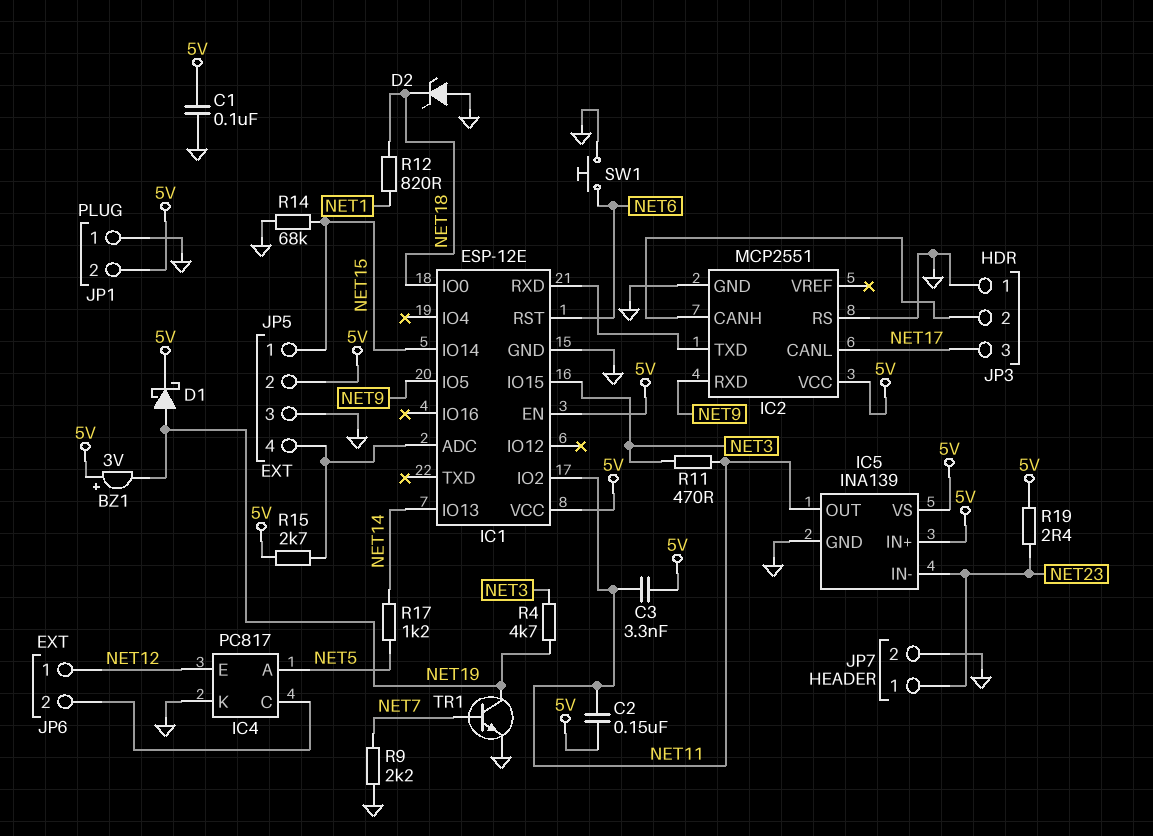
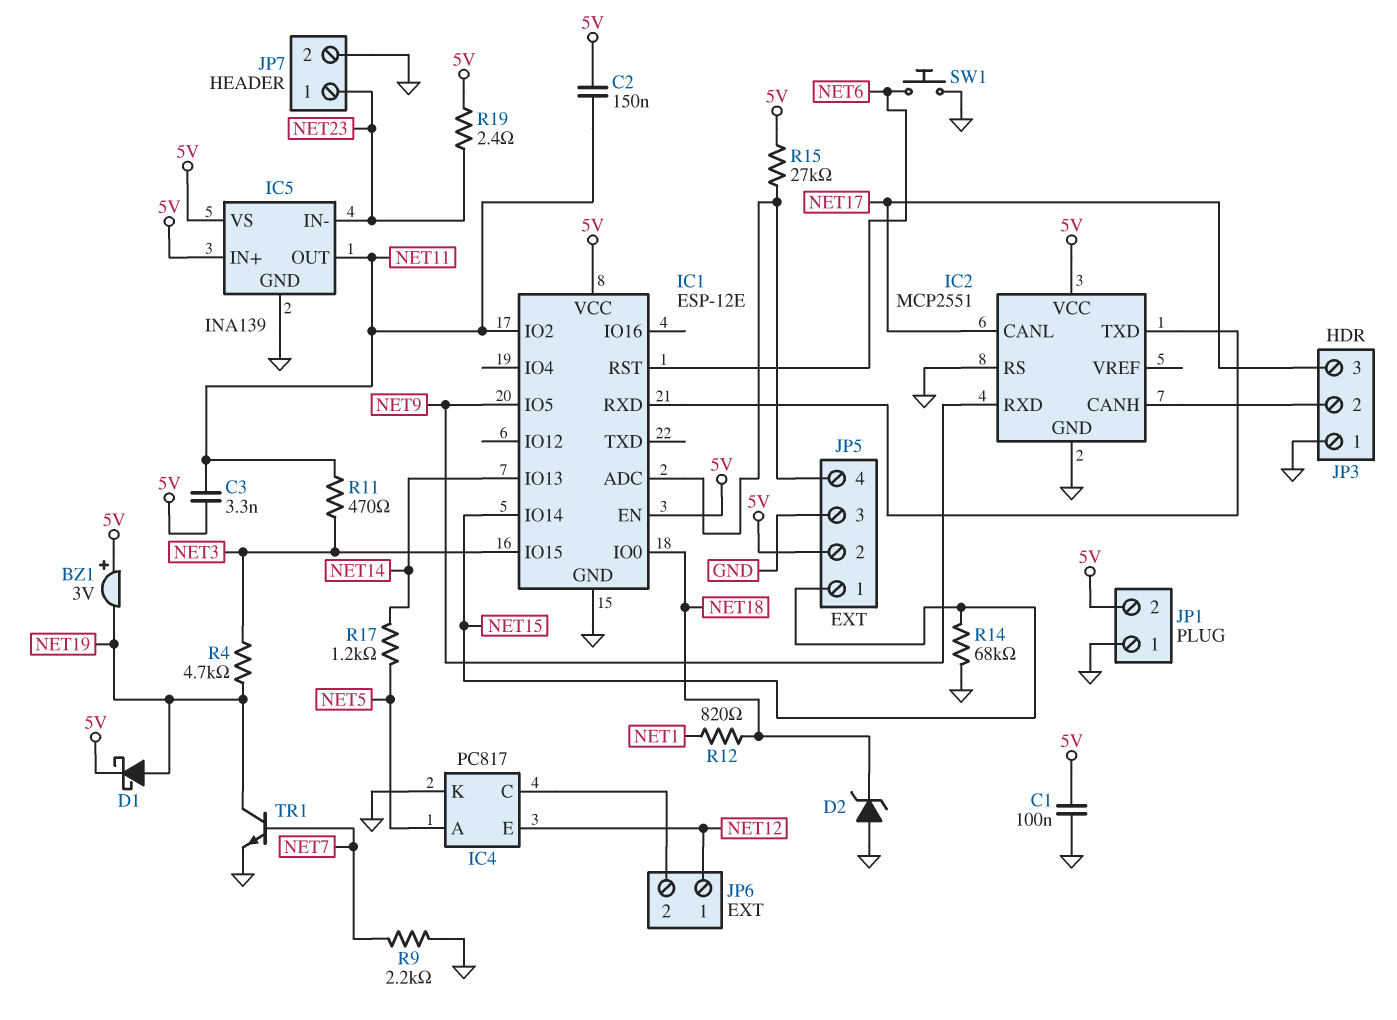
R15: 2.7k (5V, IC1/ADC) -> 27k (5V, IC1/ADC)

